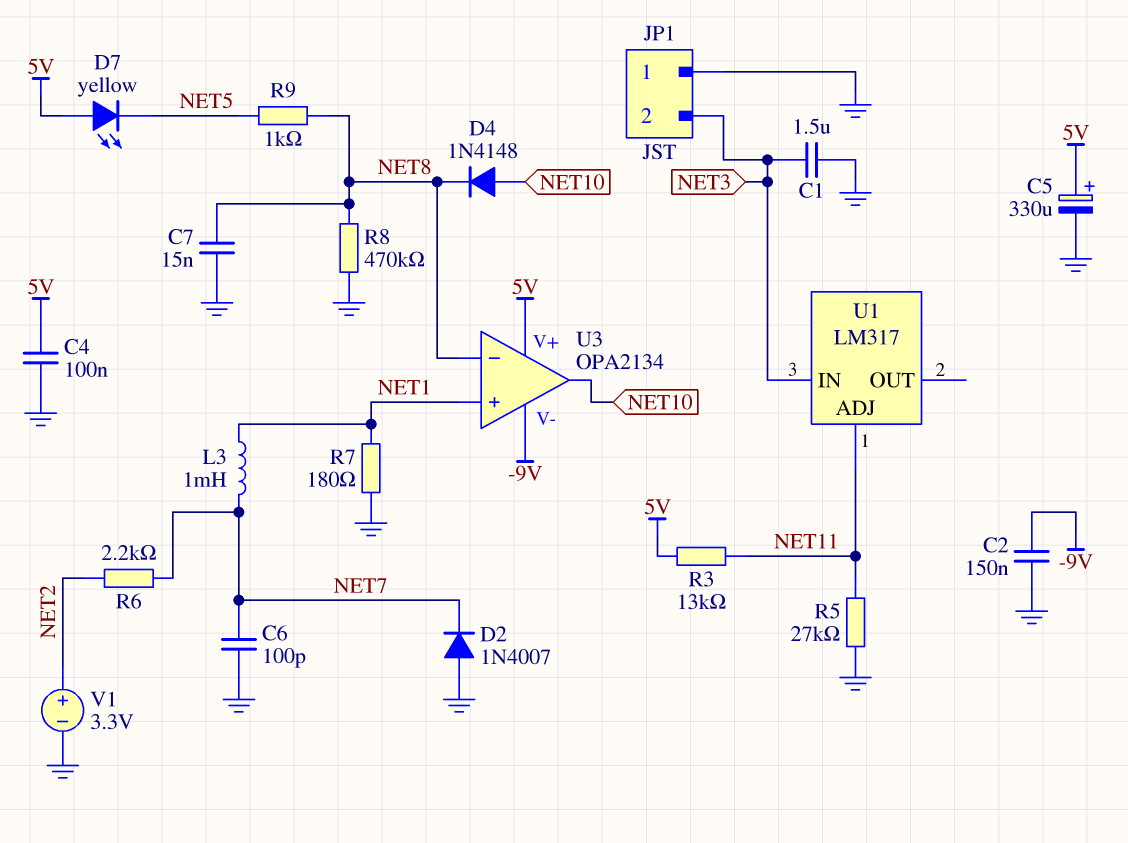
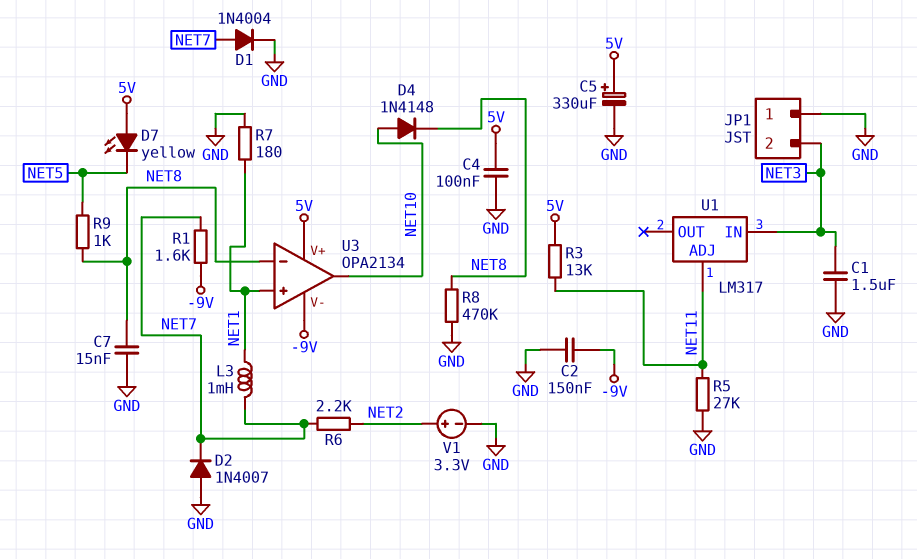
C6: 100pF (GND, NET7) -> none
D1: none -> diode 1N4004 (A NET7, K GND)
R1: none -> 1.6k (-9V, NET7)

